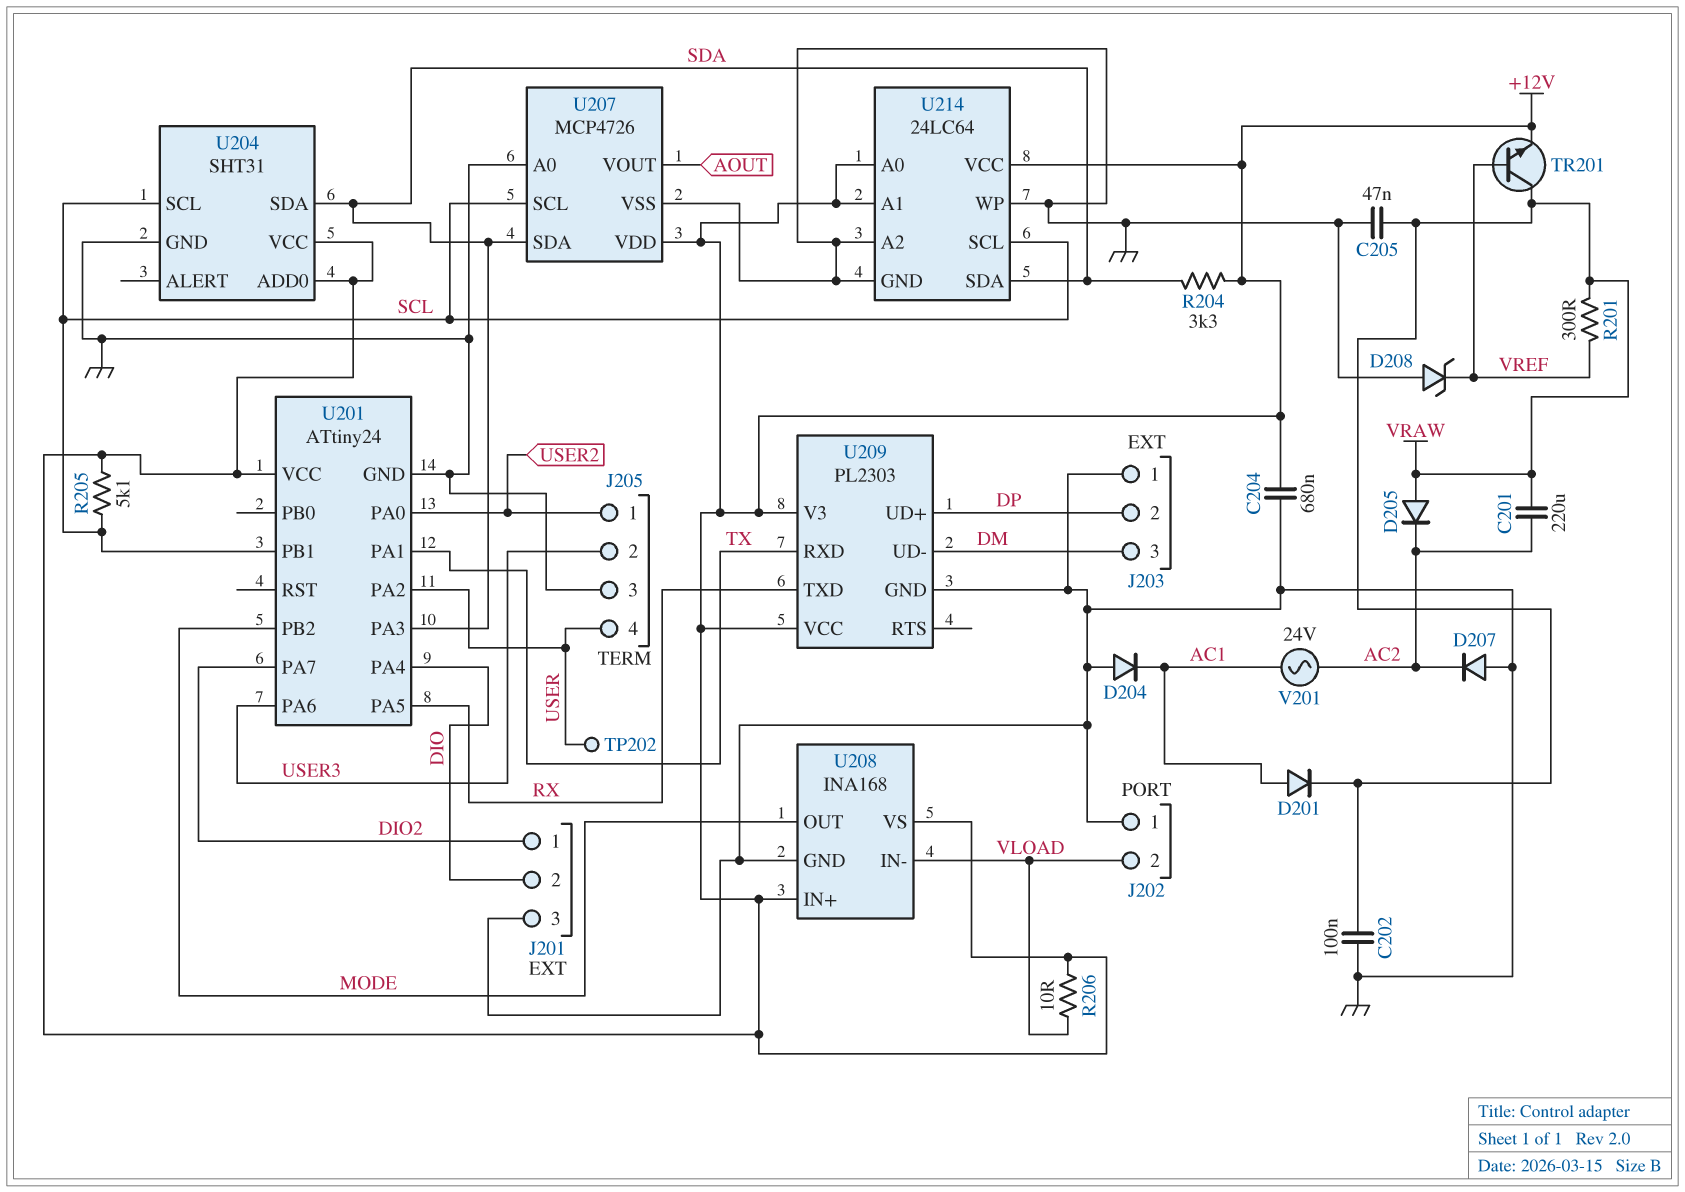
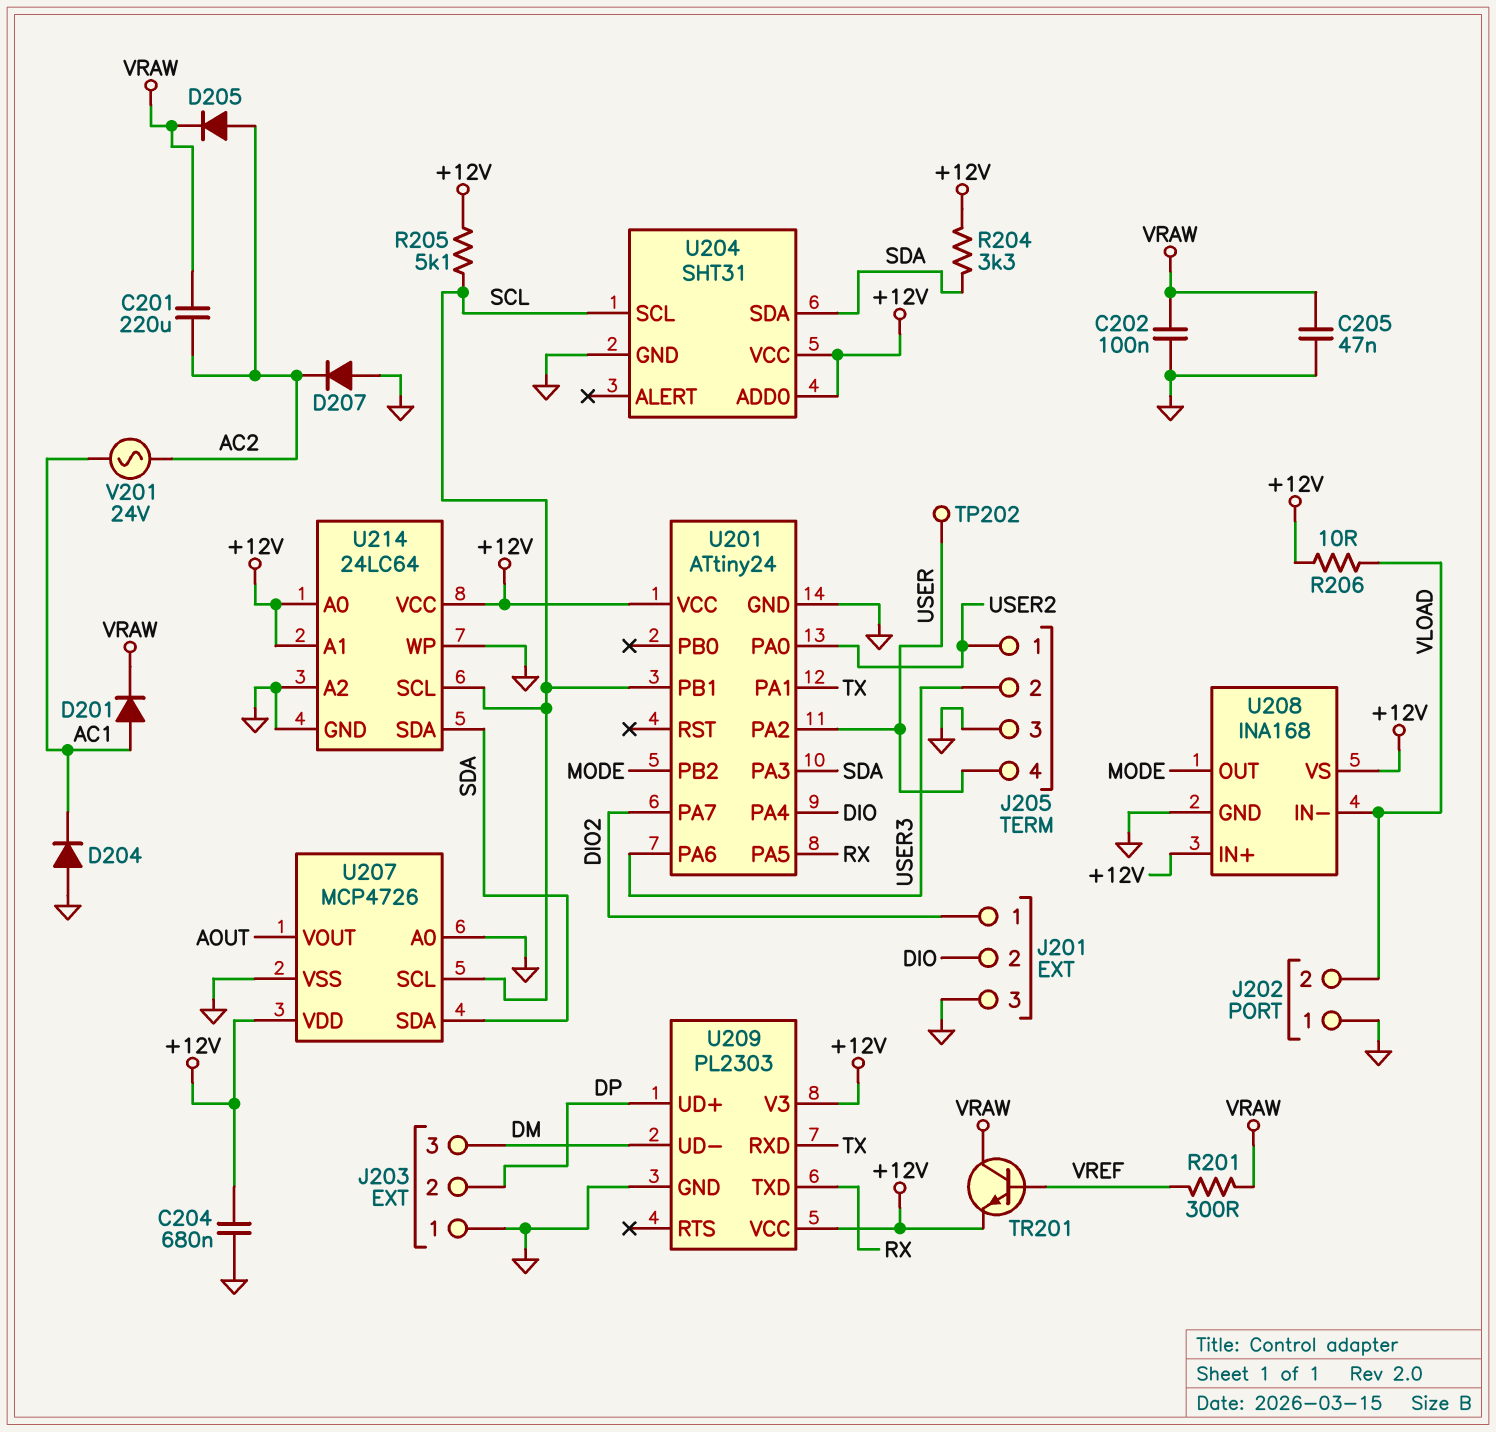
D205: diode (A VRAW, K AC2) -> diode (A AC2, K VRAW)
D208: zener (A GND, K VREF) -> none

